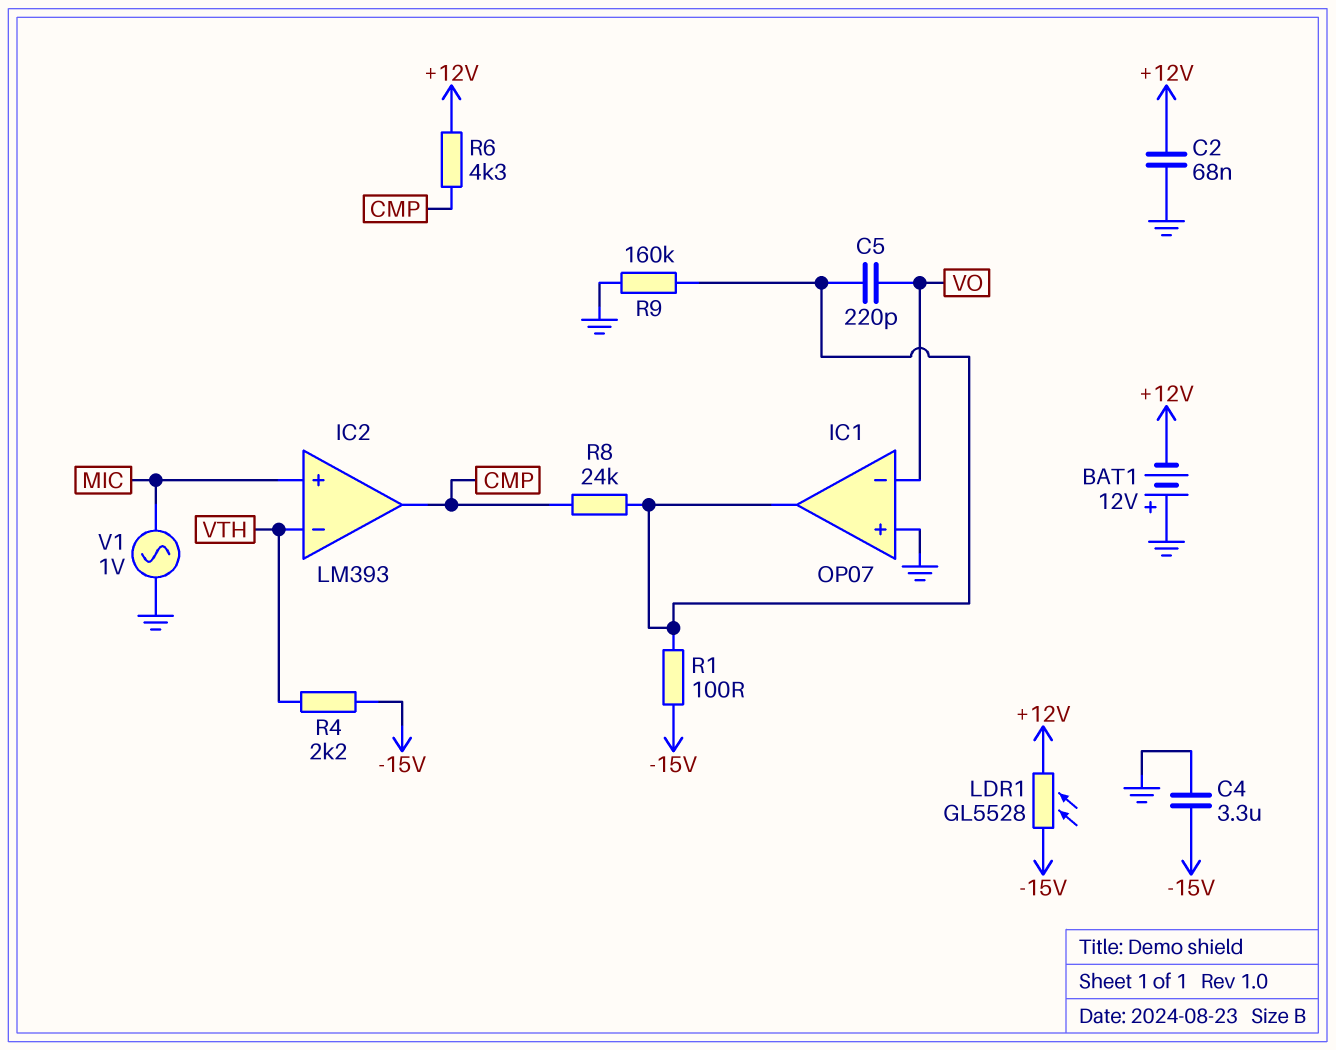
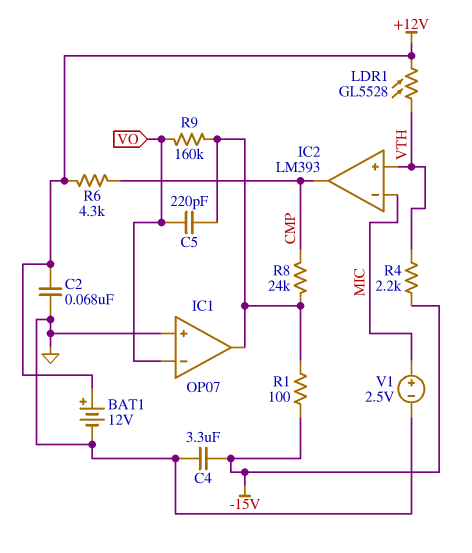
BAT1: 12V (plus GND, minus +12V) -> 12V (plus +12V, minus GND)
IC2 pin in+: MIC -> VTH
IC2 pin in-: VTH -> MIC
LDR1: GL5528 (+12V, -15V) -> GL5528 (+12V, VTH)
R9: 160k (GND, IC1/out) -> 160k (IC1/out, VO)
V1: AC 1V (GND, MIC) -> 2.5V (plus MIC, minus GND)

